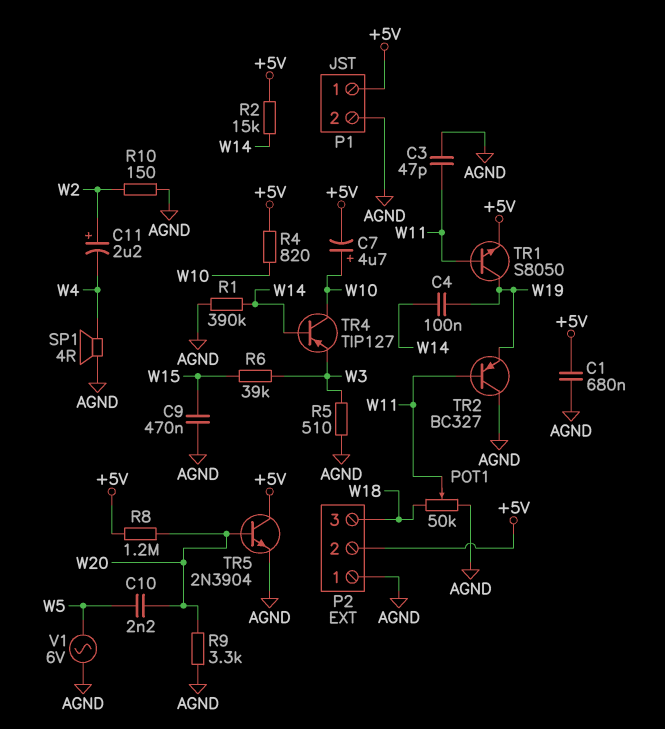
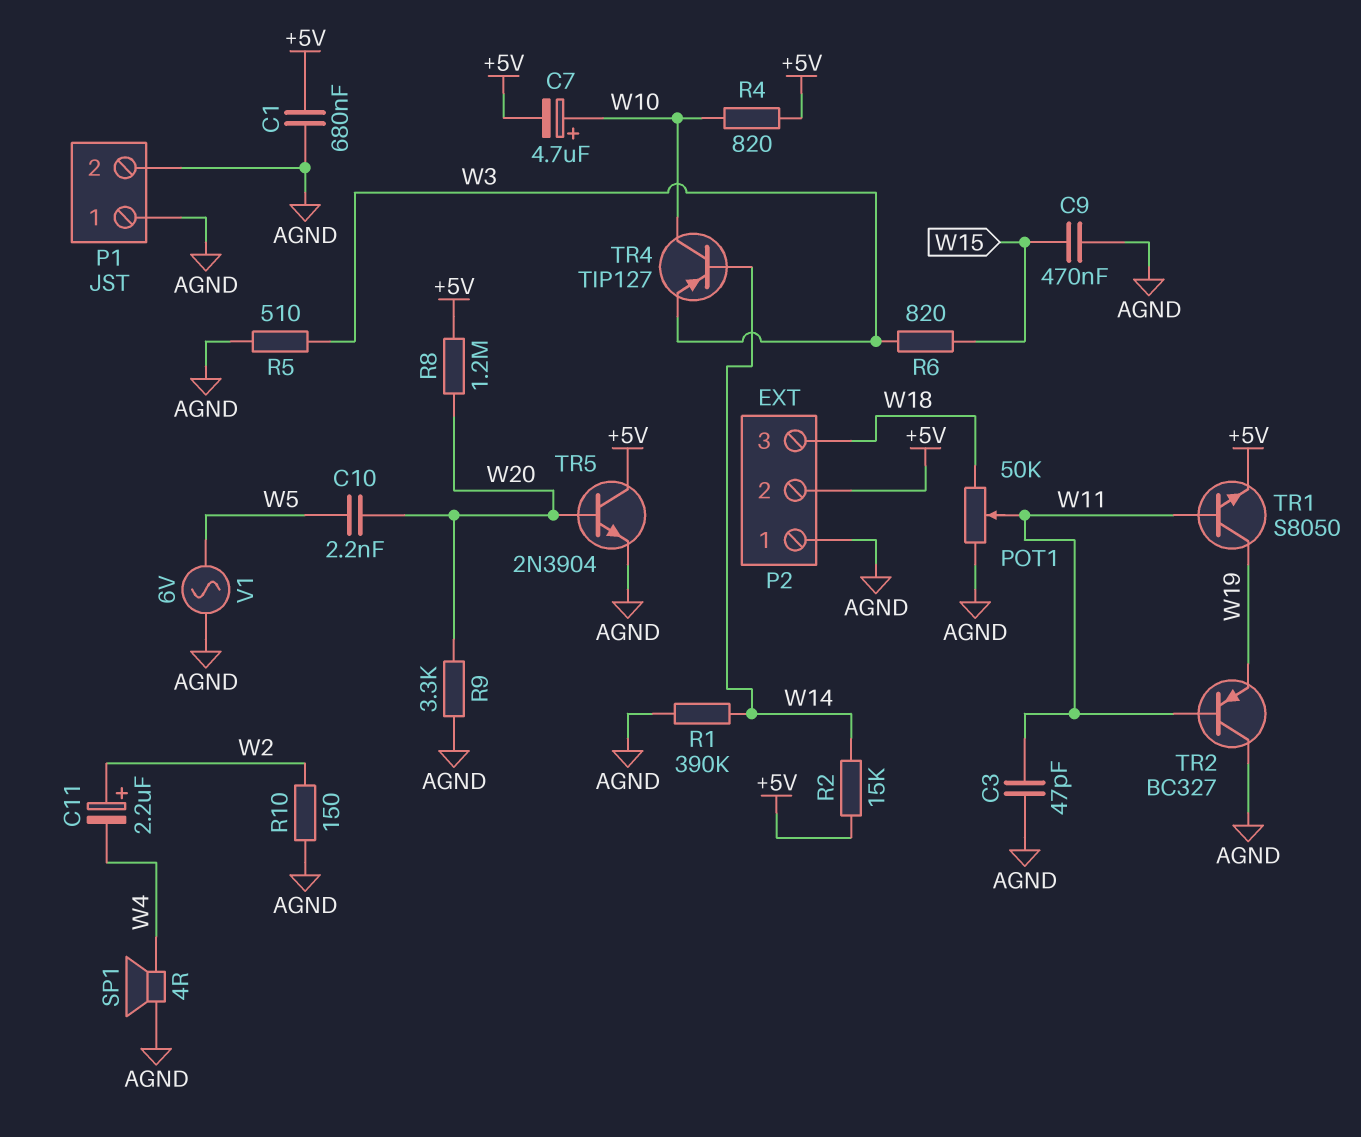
C4: 100nF (W14, W19) -> none
P1 pin 1: +5V -> AGND
R6: 39k (W3, W15) -> 820 (W3, W15)

